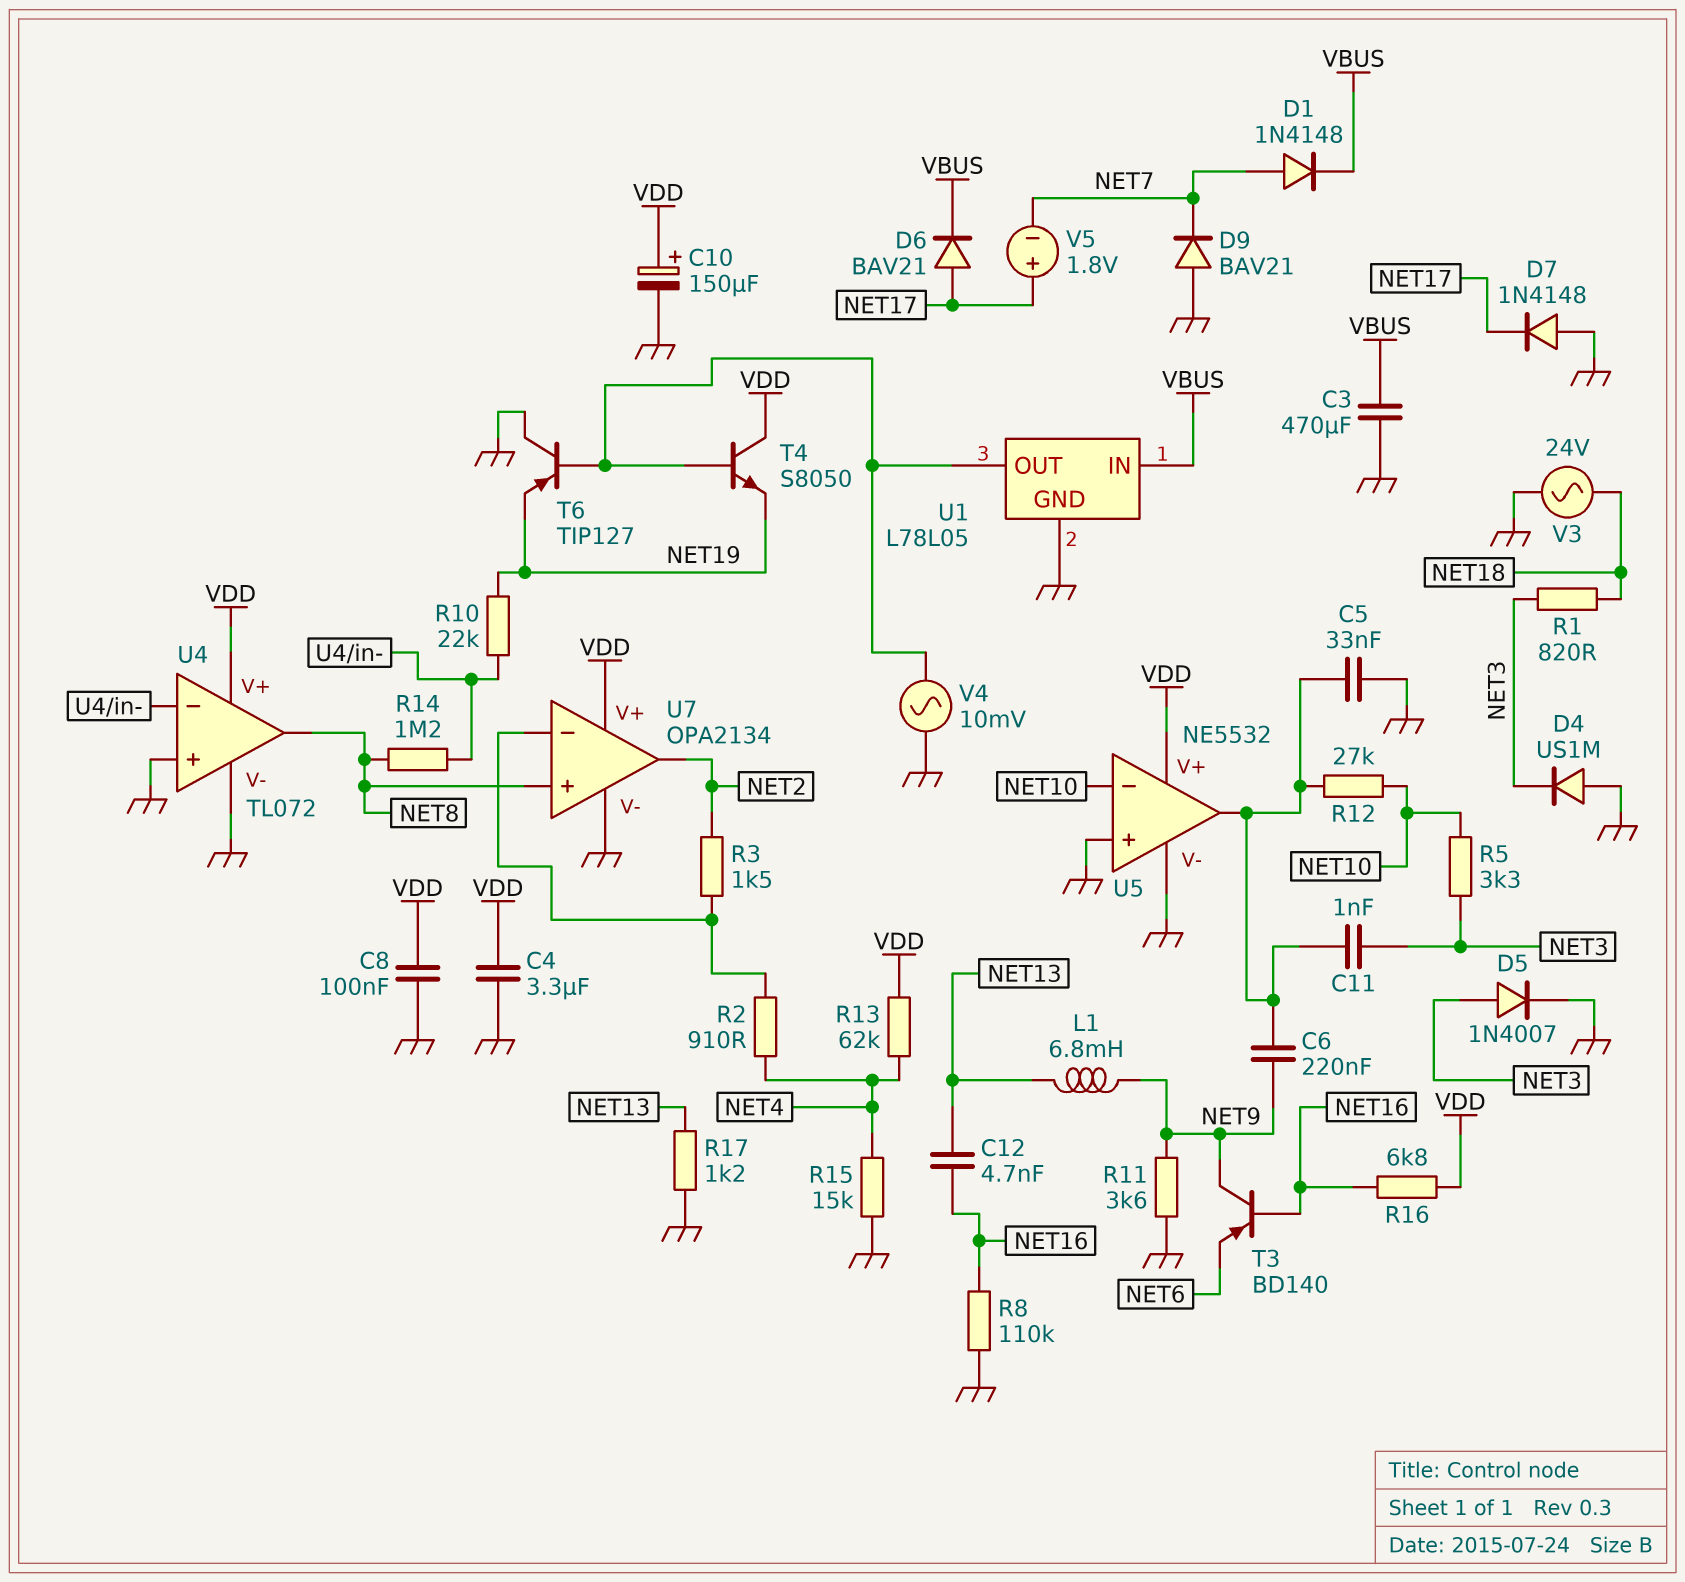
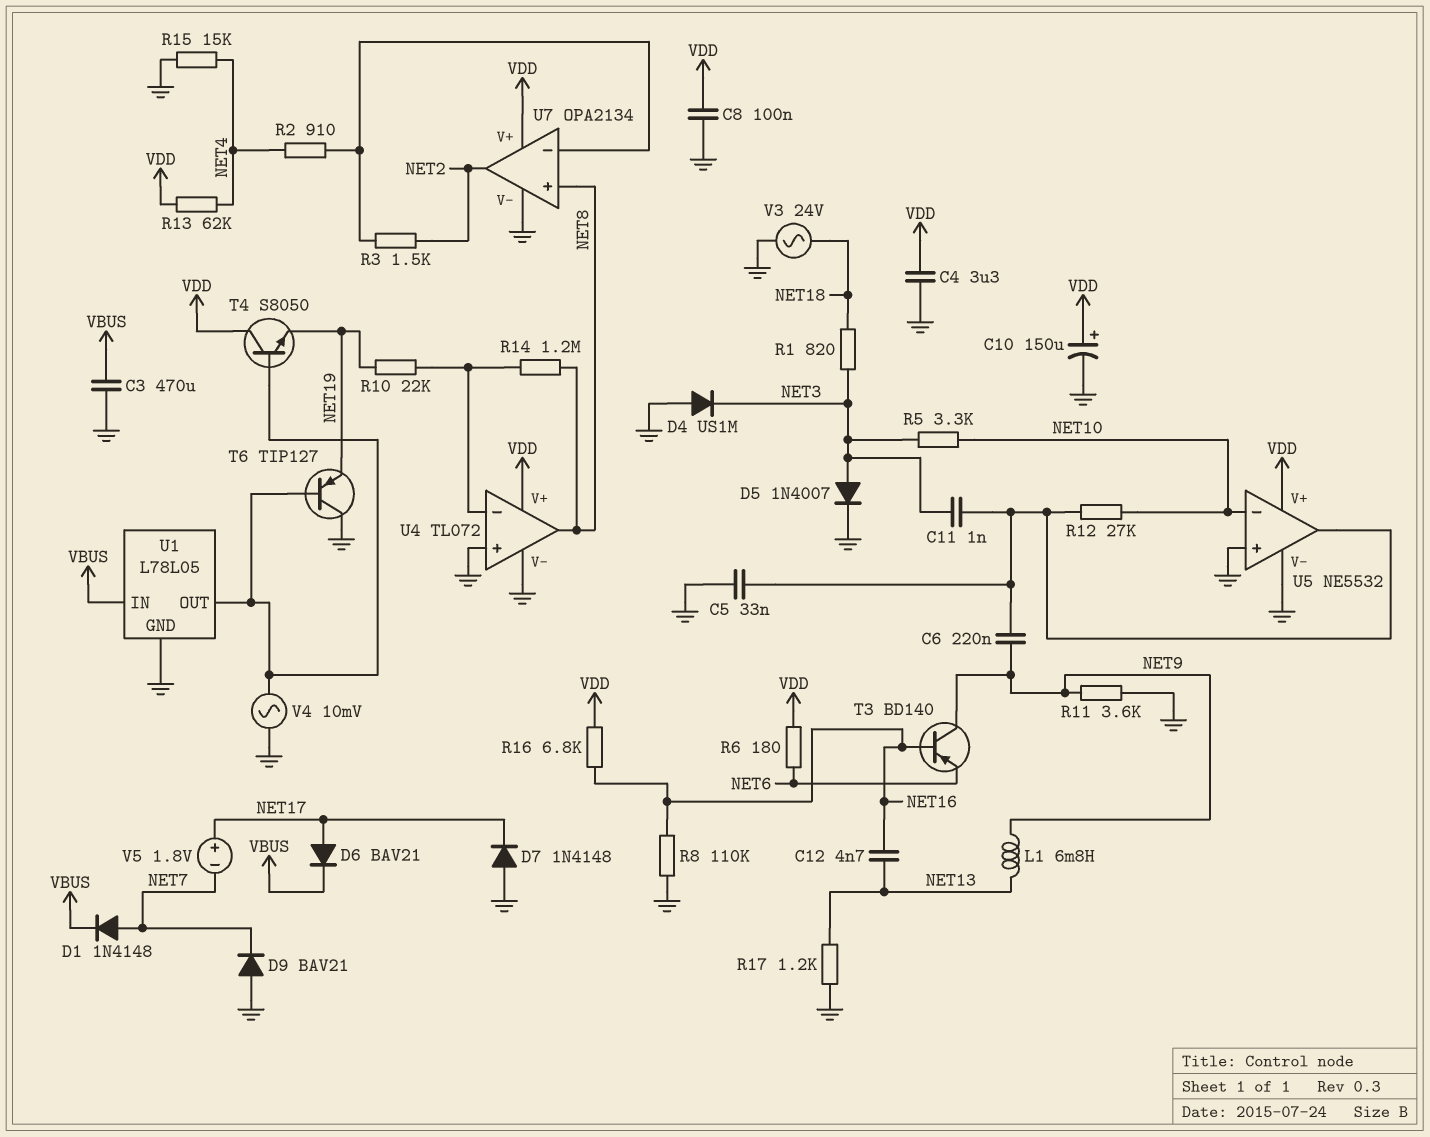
R6: none -> 180 (NET6, VDD)

